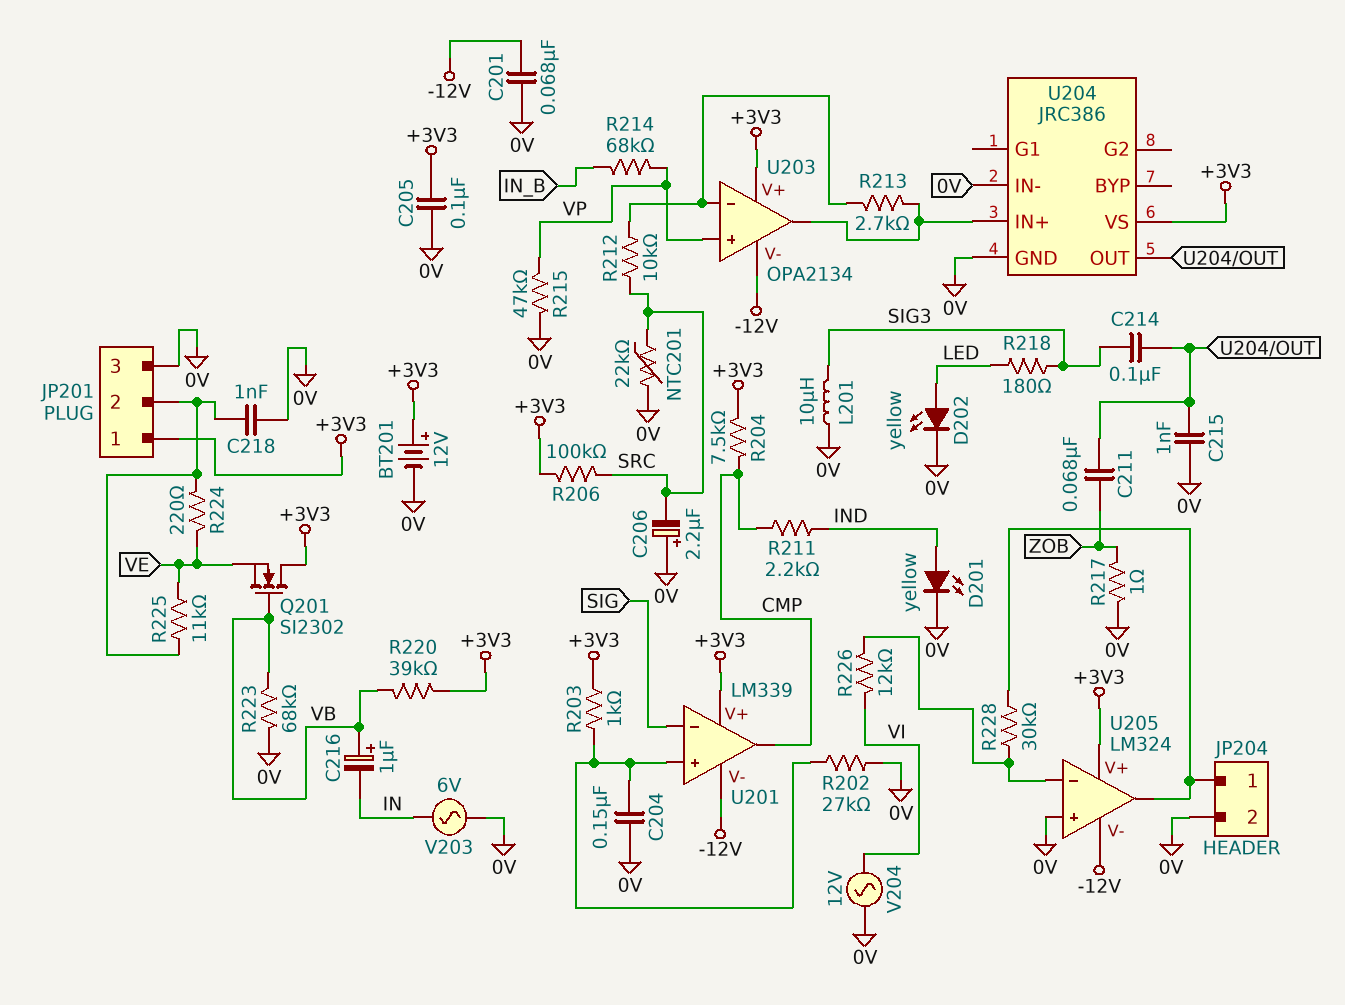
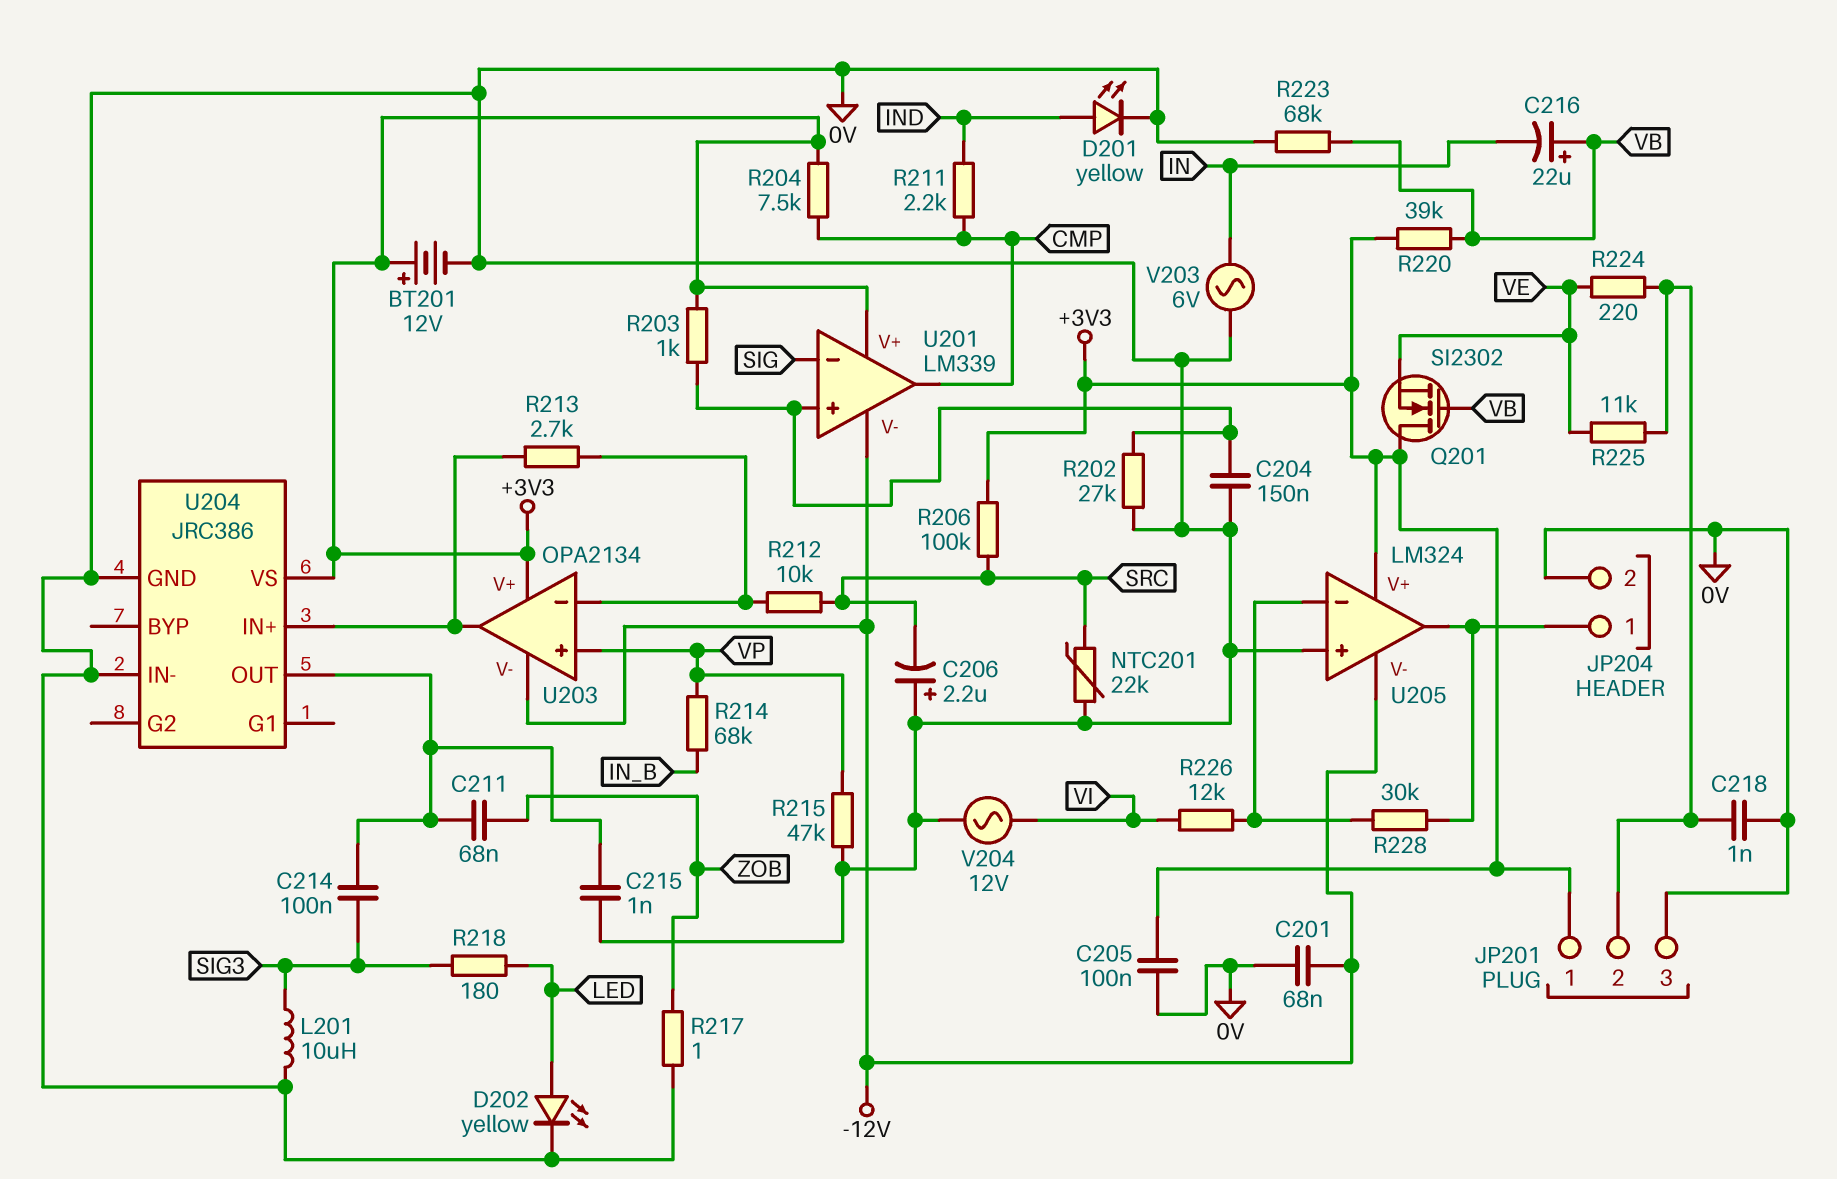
C216: 1uF (plus VB, minus IN) -> 22uF (plus VB, minus IN)

